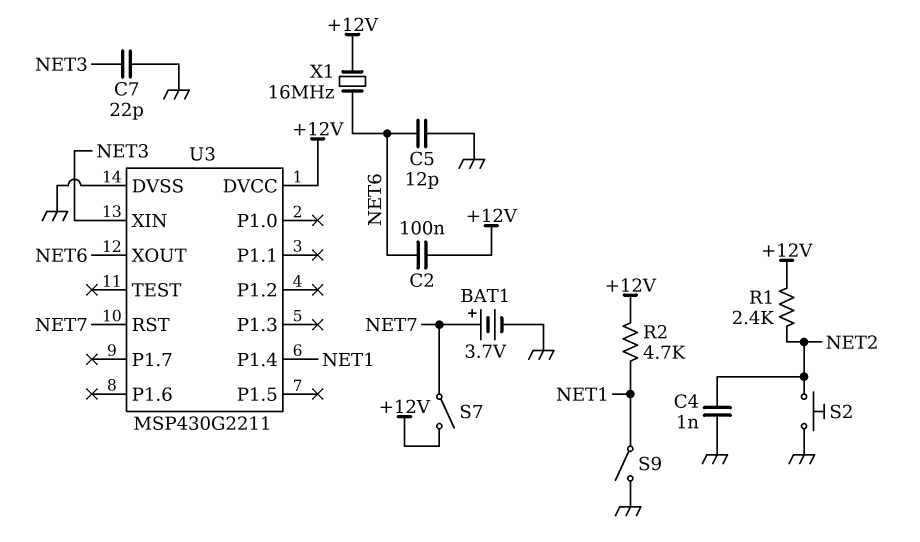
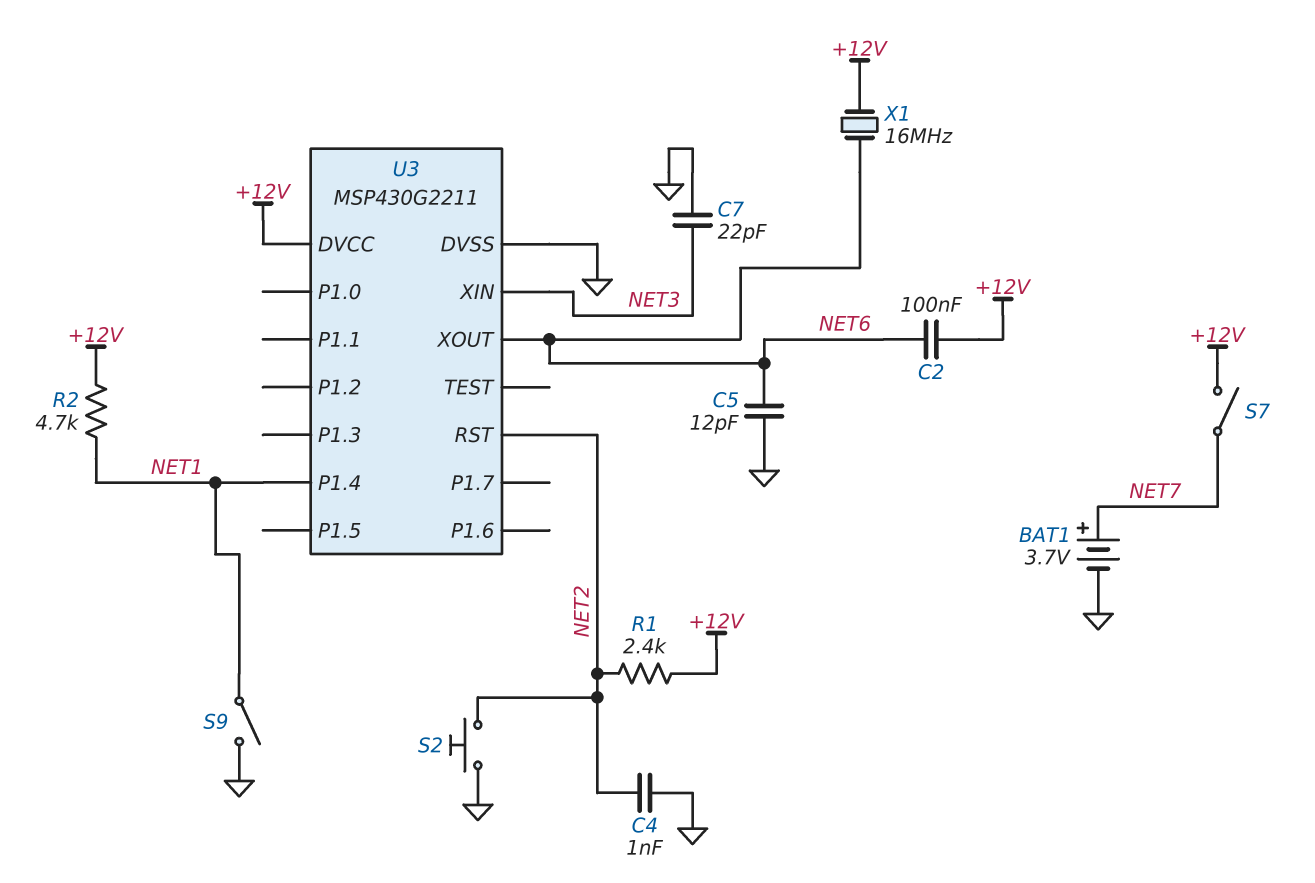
U3 pin RST: NET7 -> NET2

